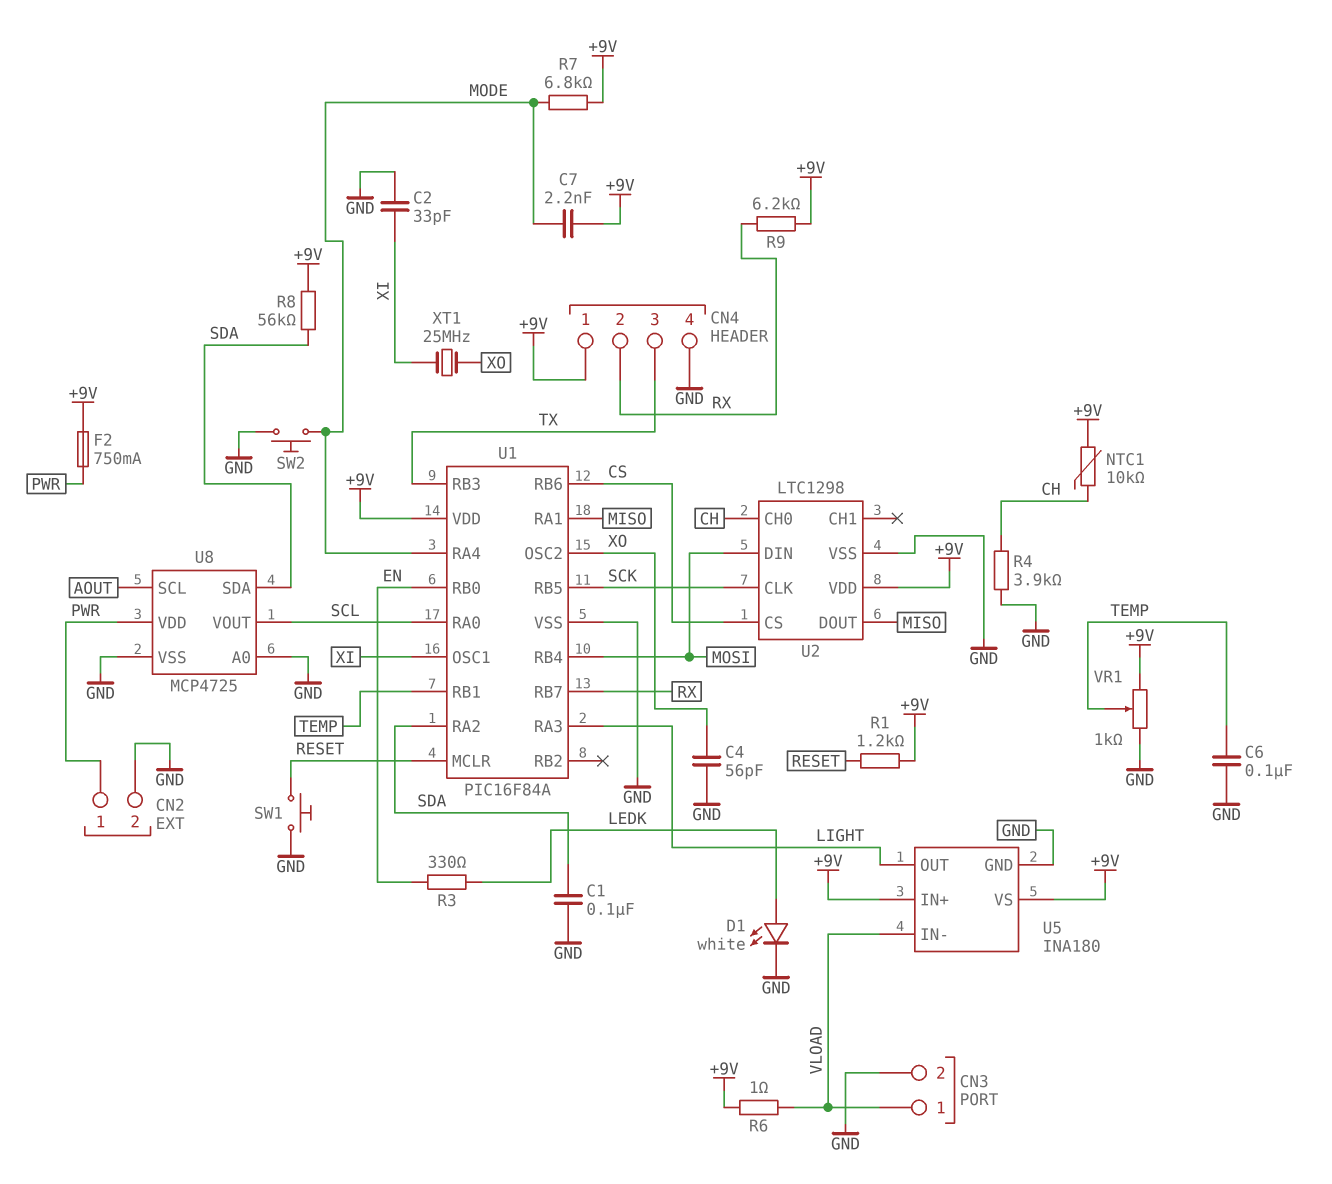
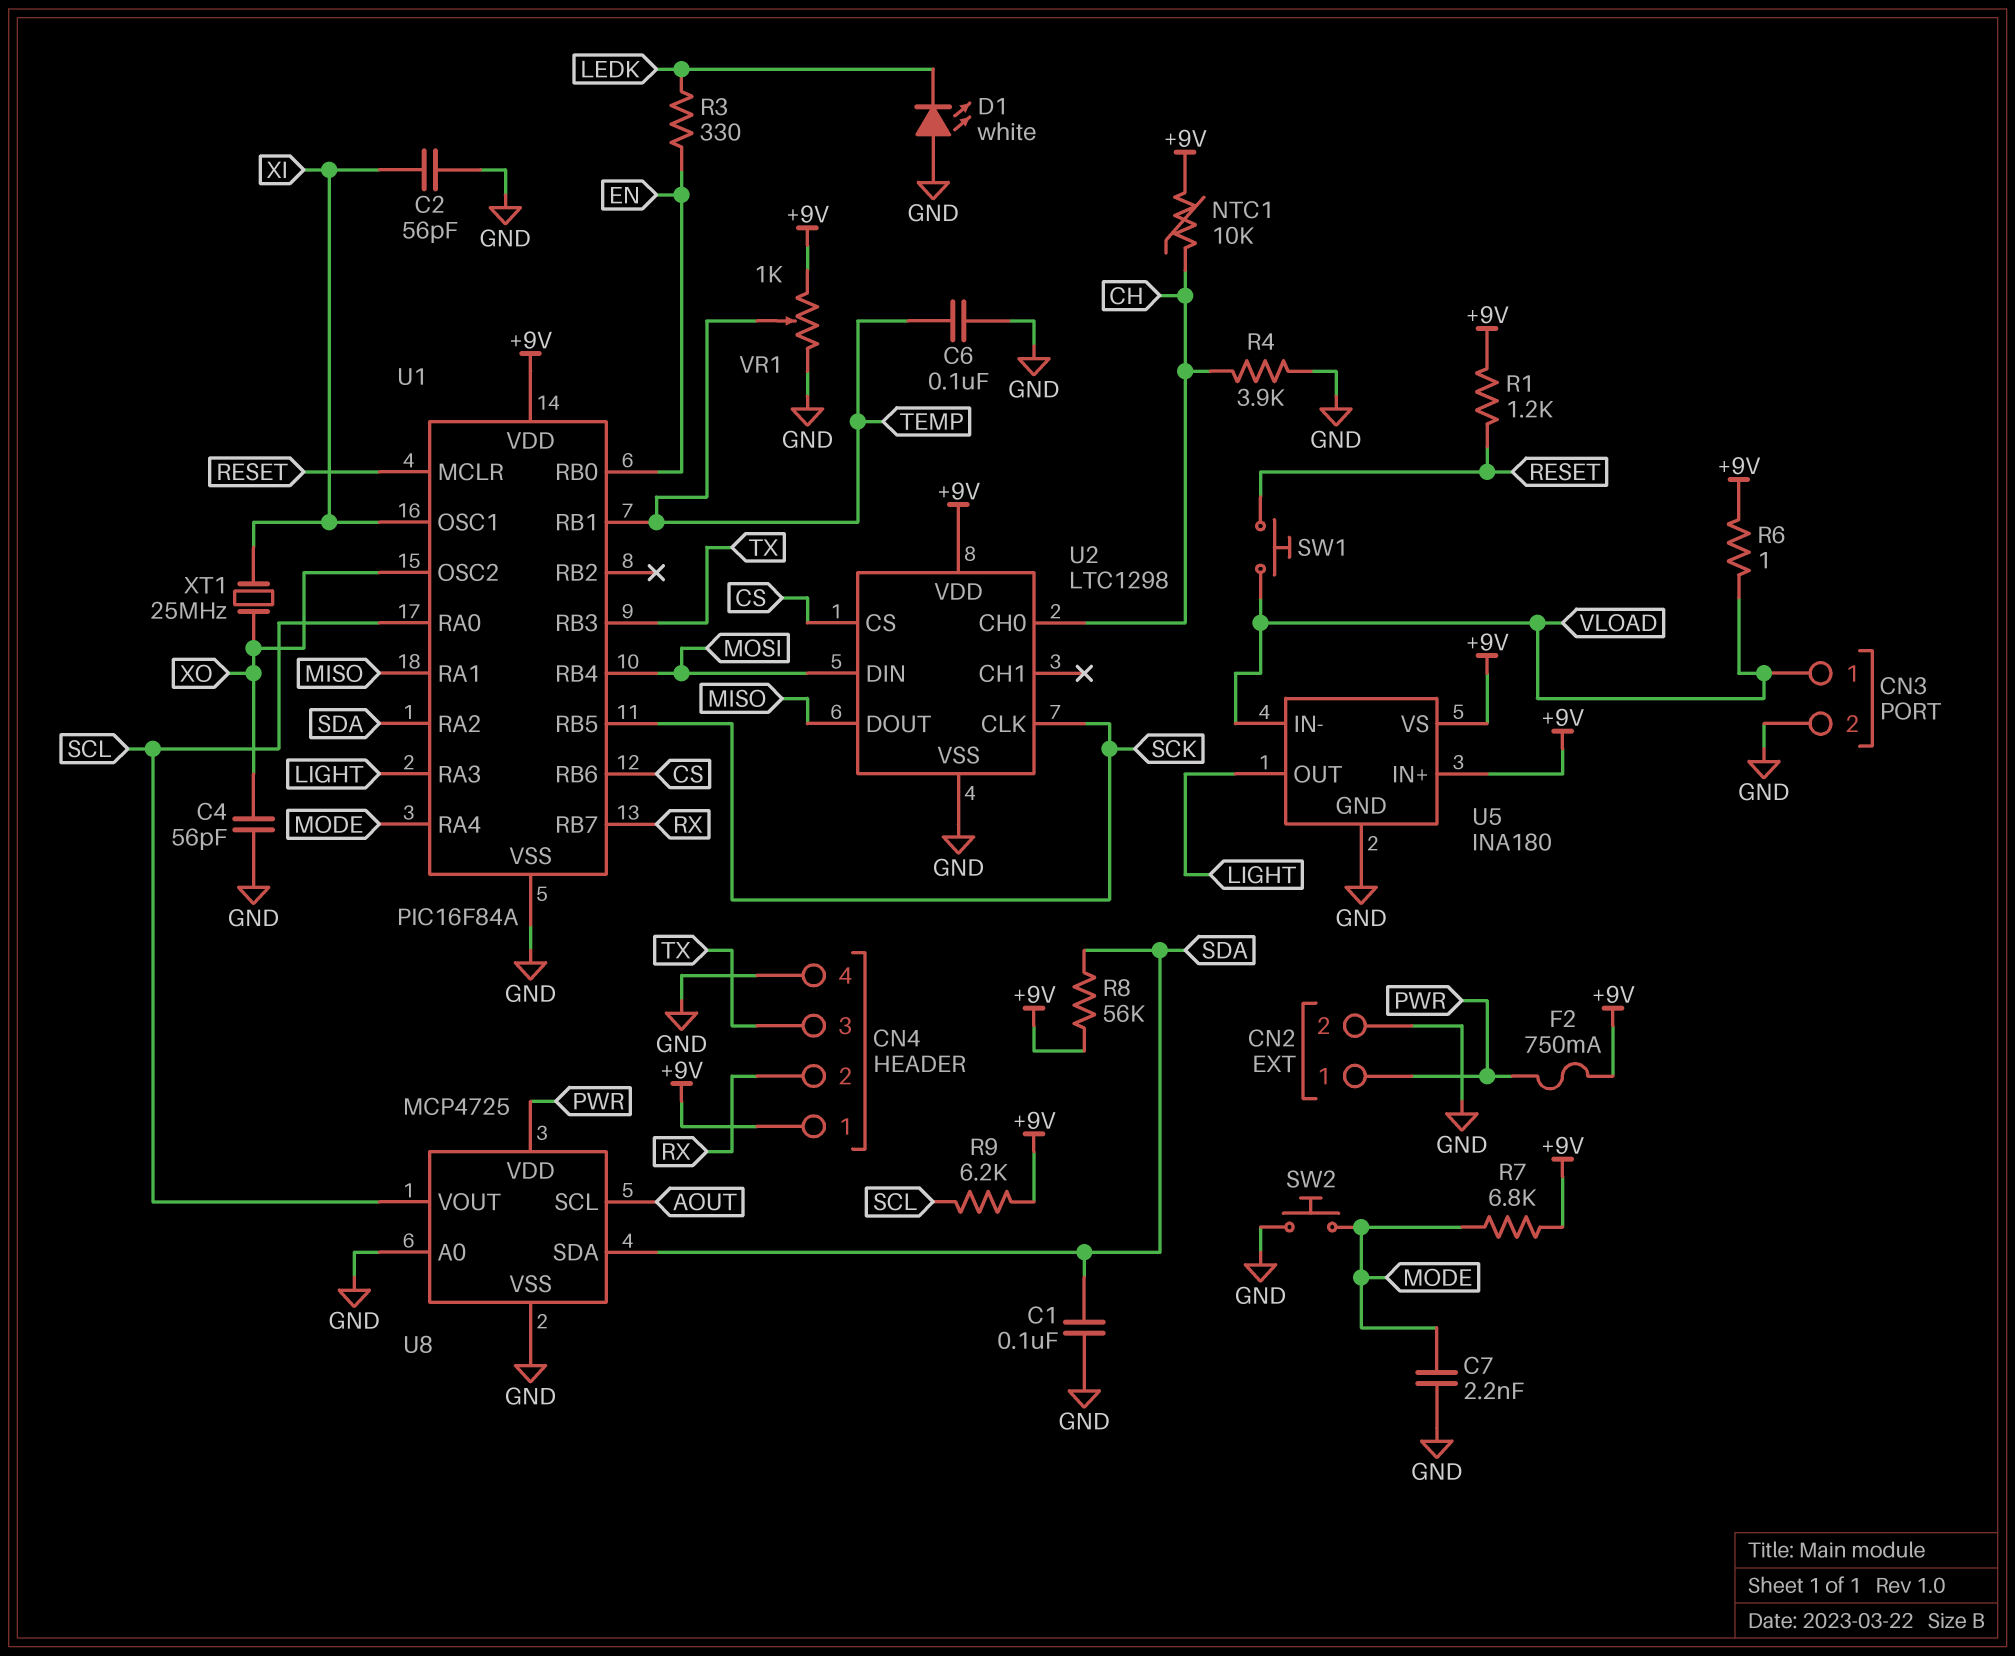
C2: 33pF (GND, XI) -> 56pF (GND, XI)
C7: 2.2nF (+9V, MODE) -> 2.2nF (GND, MODE)
D1: LED white (A LEDK, K GND) -> LED white (A GND, K LEDK)
R9: 6.2k (+9V, RX) -> 6.2k (+9V, SCL)
SW1: button (GND, RESET) -> button (RESET, VLOAD)

